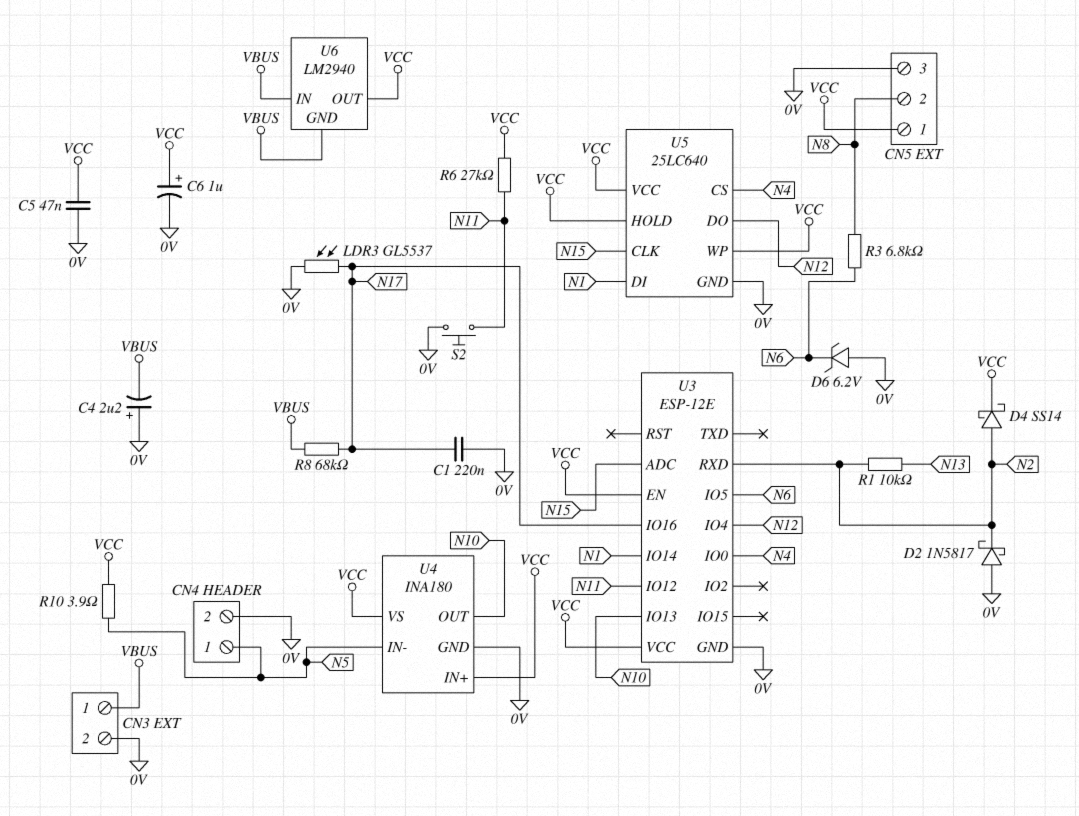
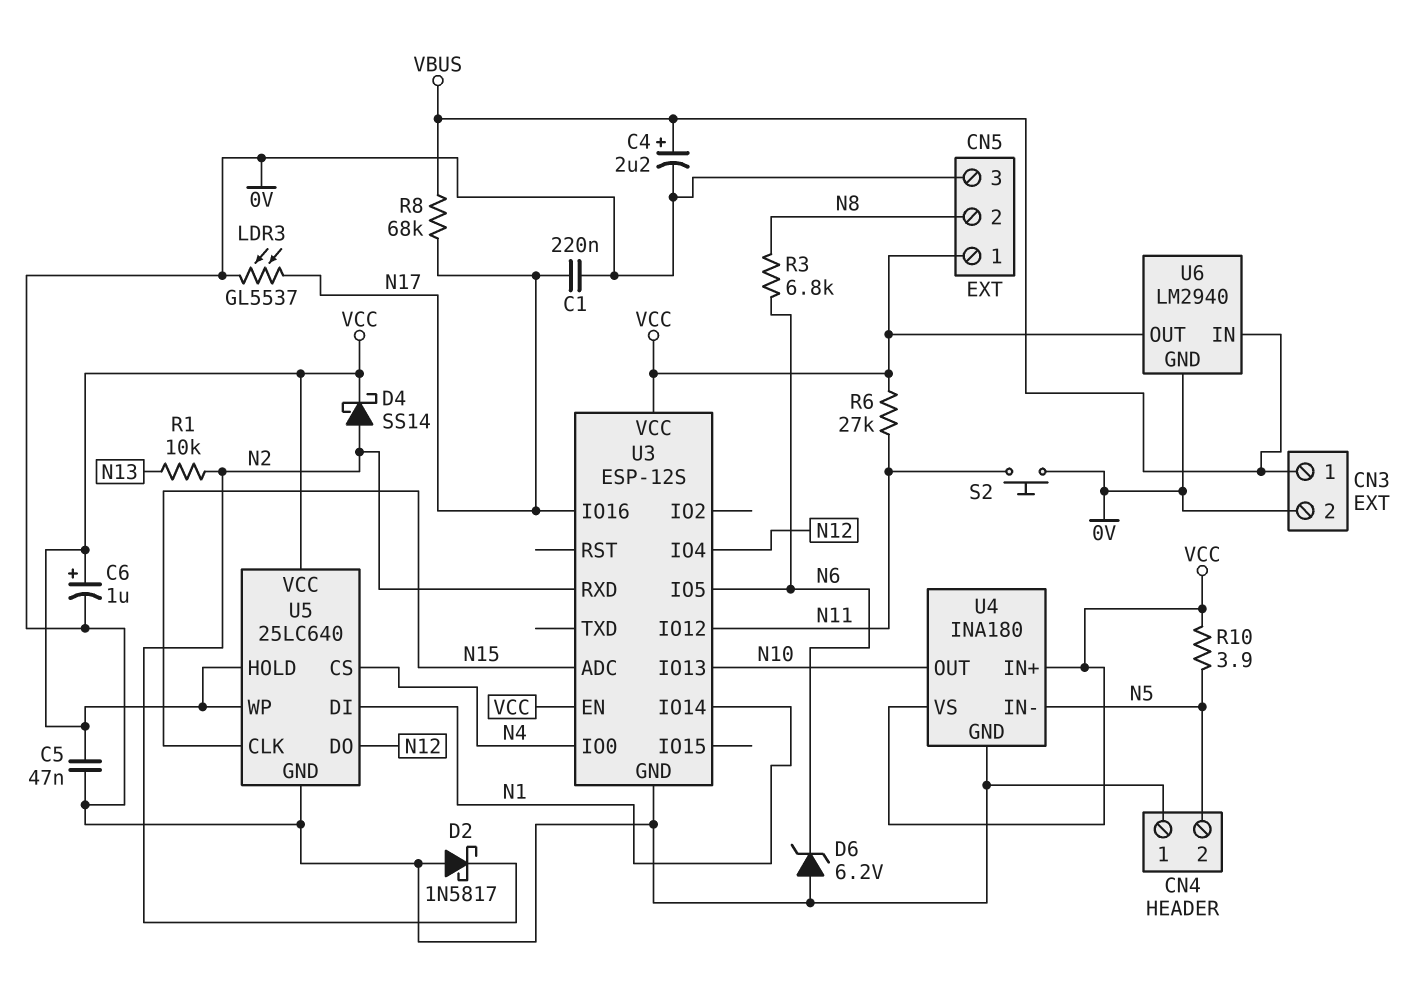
C4: 2.2uF (plus 0V, minus VBUS) -> 2.2uF (plus VBUS, minus 0V)
CN4 pin 1: N5 -> 0V
CN4 pin 2: 0V -> N5
U3: ESP-12E -> ESP-12S
U6 pin GND: VBUS -> 0V

